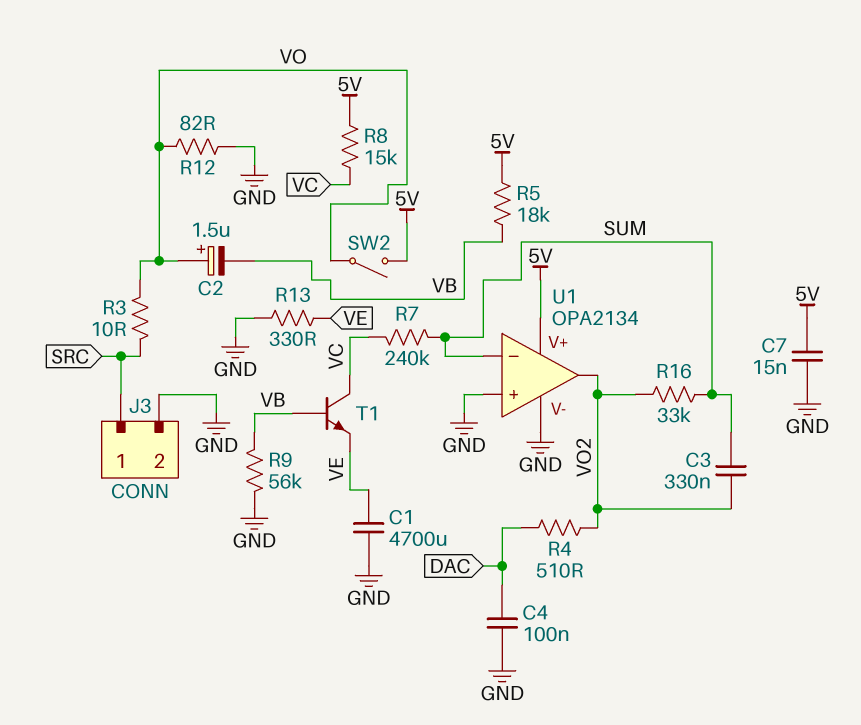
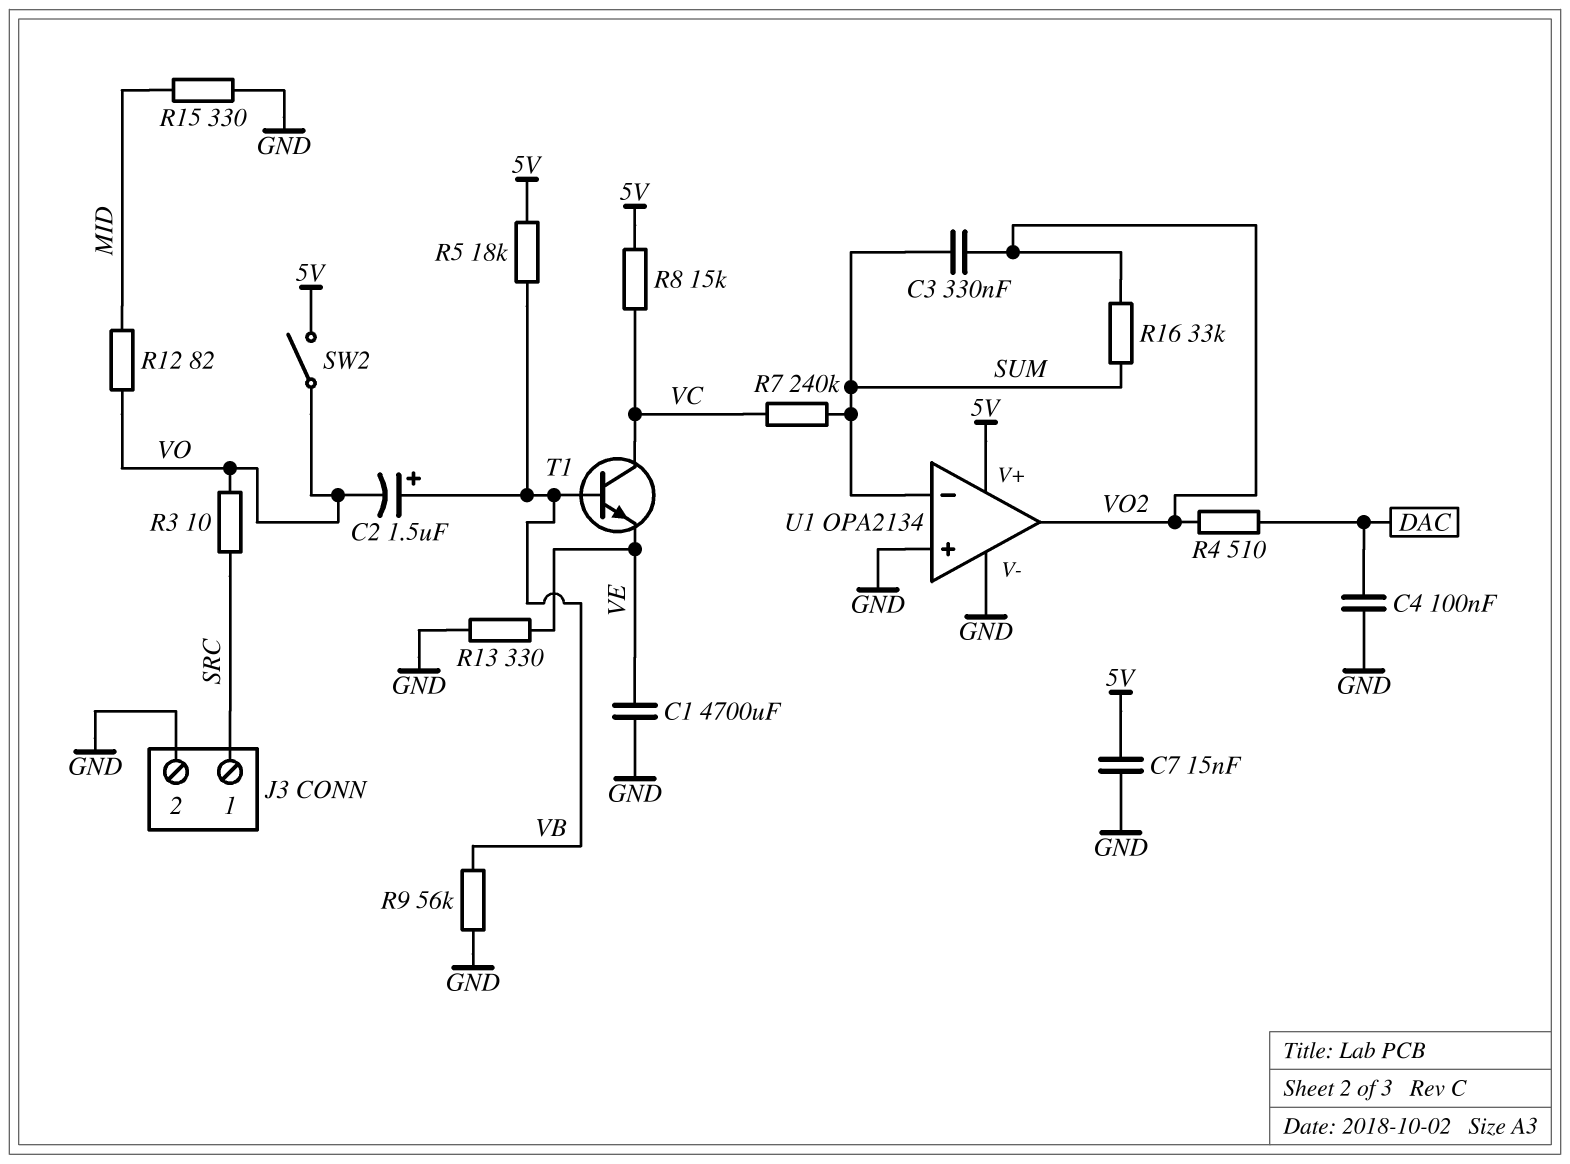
C2: 1.5uF (plus VO, minus VB) -> 1.5uF (plus VB, minus VO)
R12: 82 (GND, VO) -> 82 (MID, VO)
R15: none -> 330 (GND, MID)

